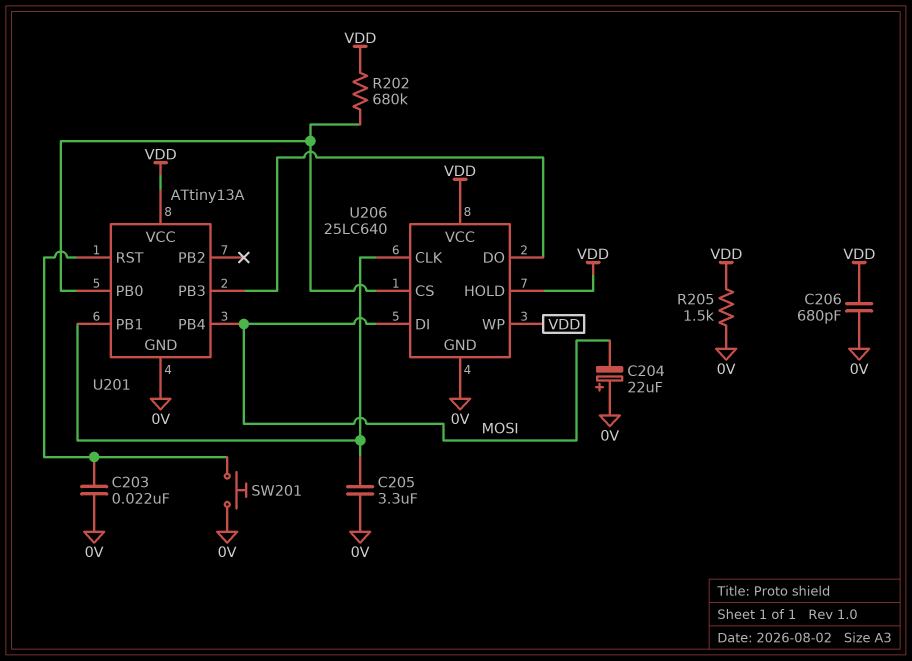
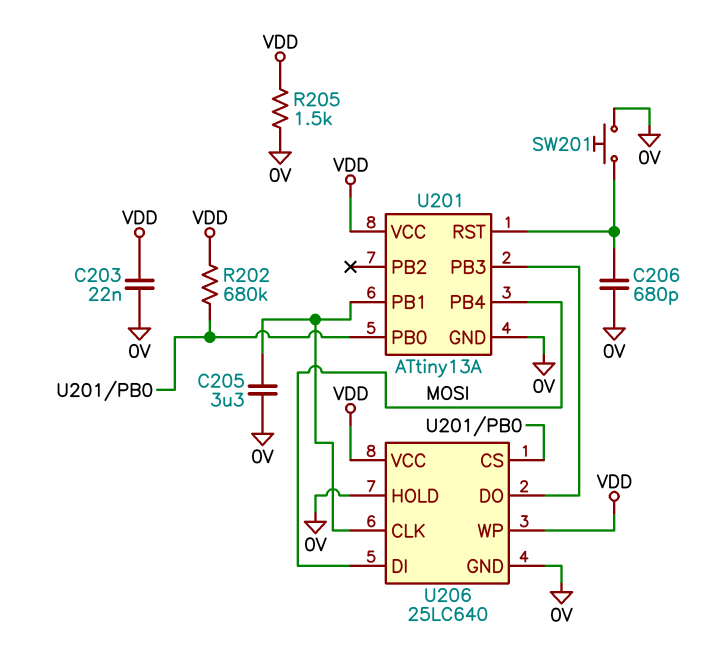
C203: 22nF (0V, U201/RST) -> 22nF (0V, VDD)
C204: 22uF (plus 0V, minus MOSI) -> none
C206: 680pF (0V, VDD) -> 680pF (0V, U201/RST)
U206 pin HOLD: VDD -> 0V

